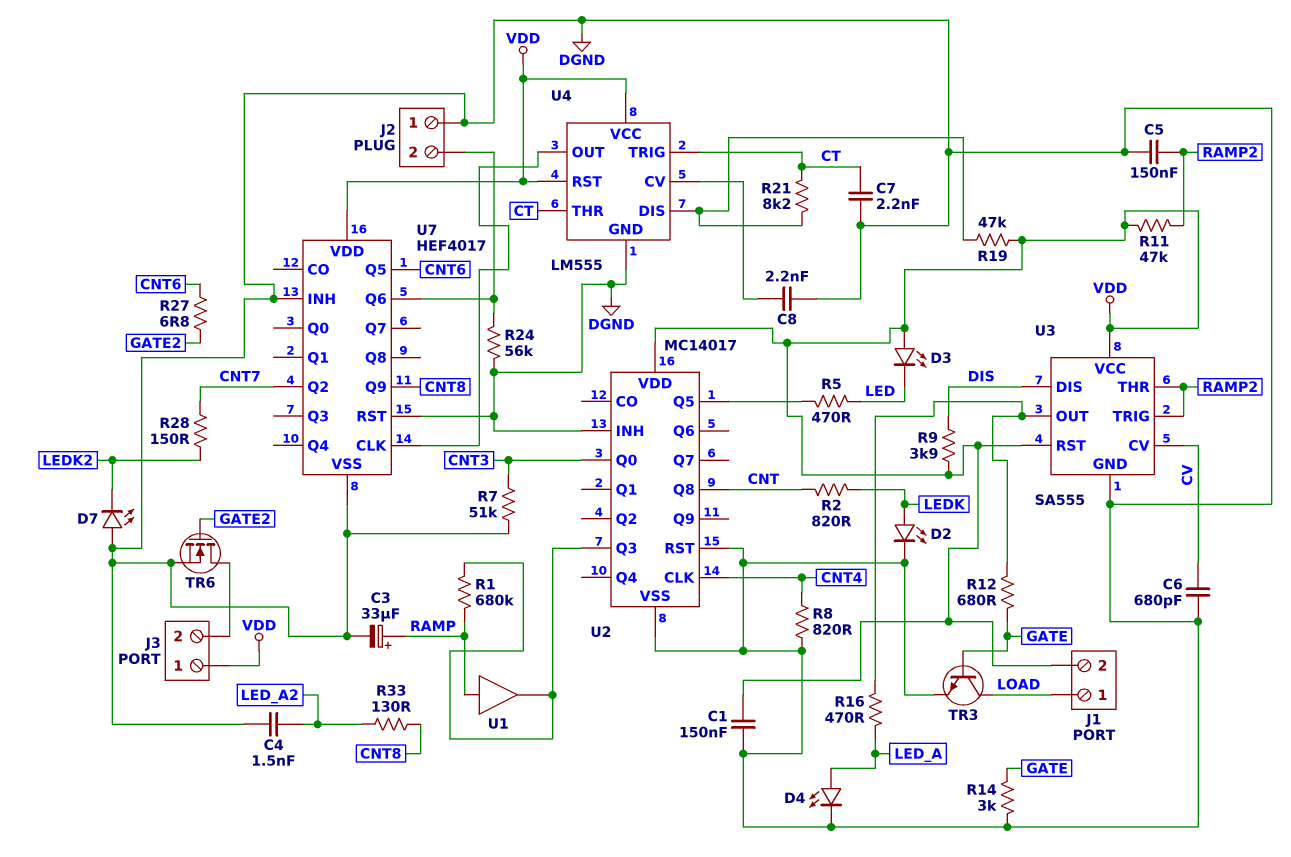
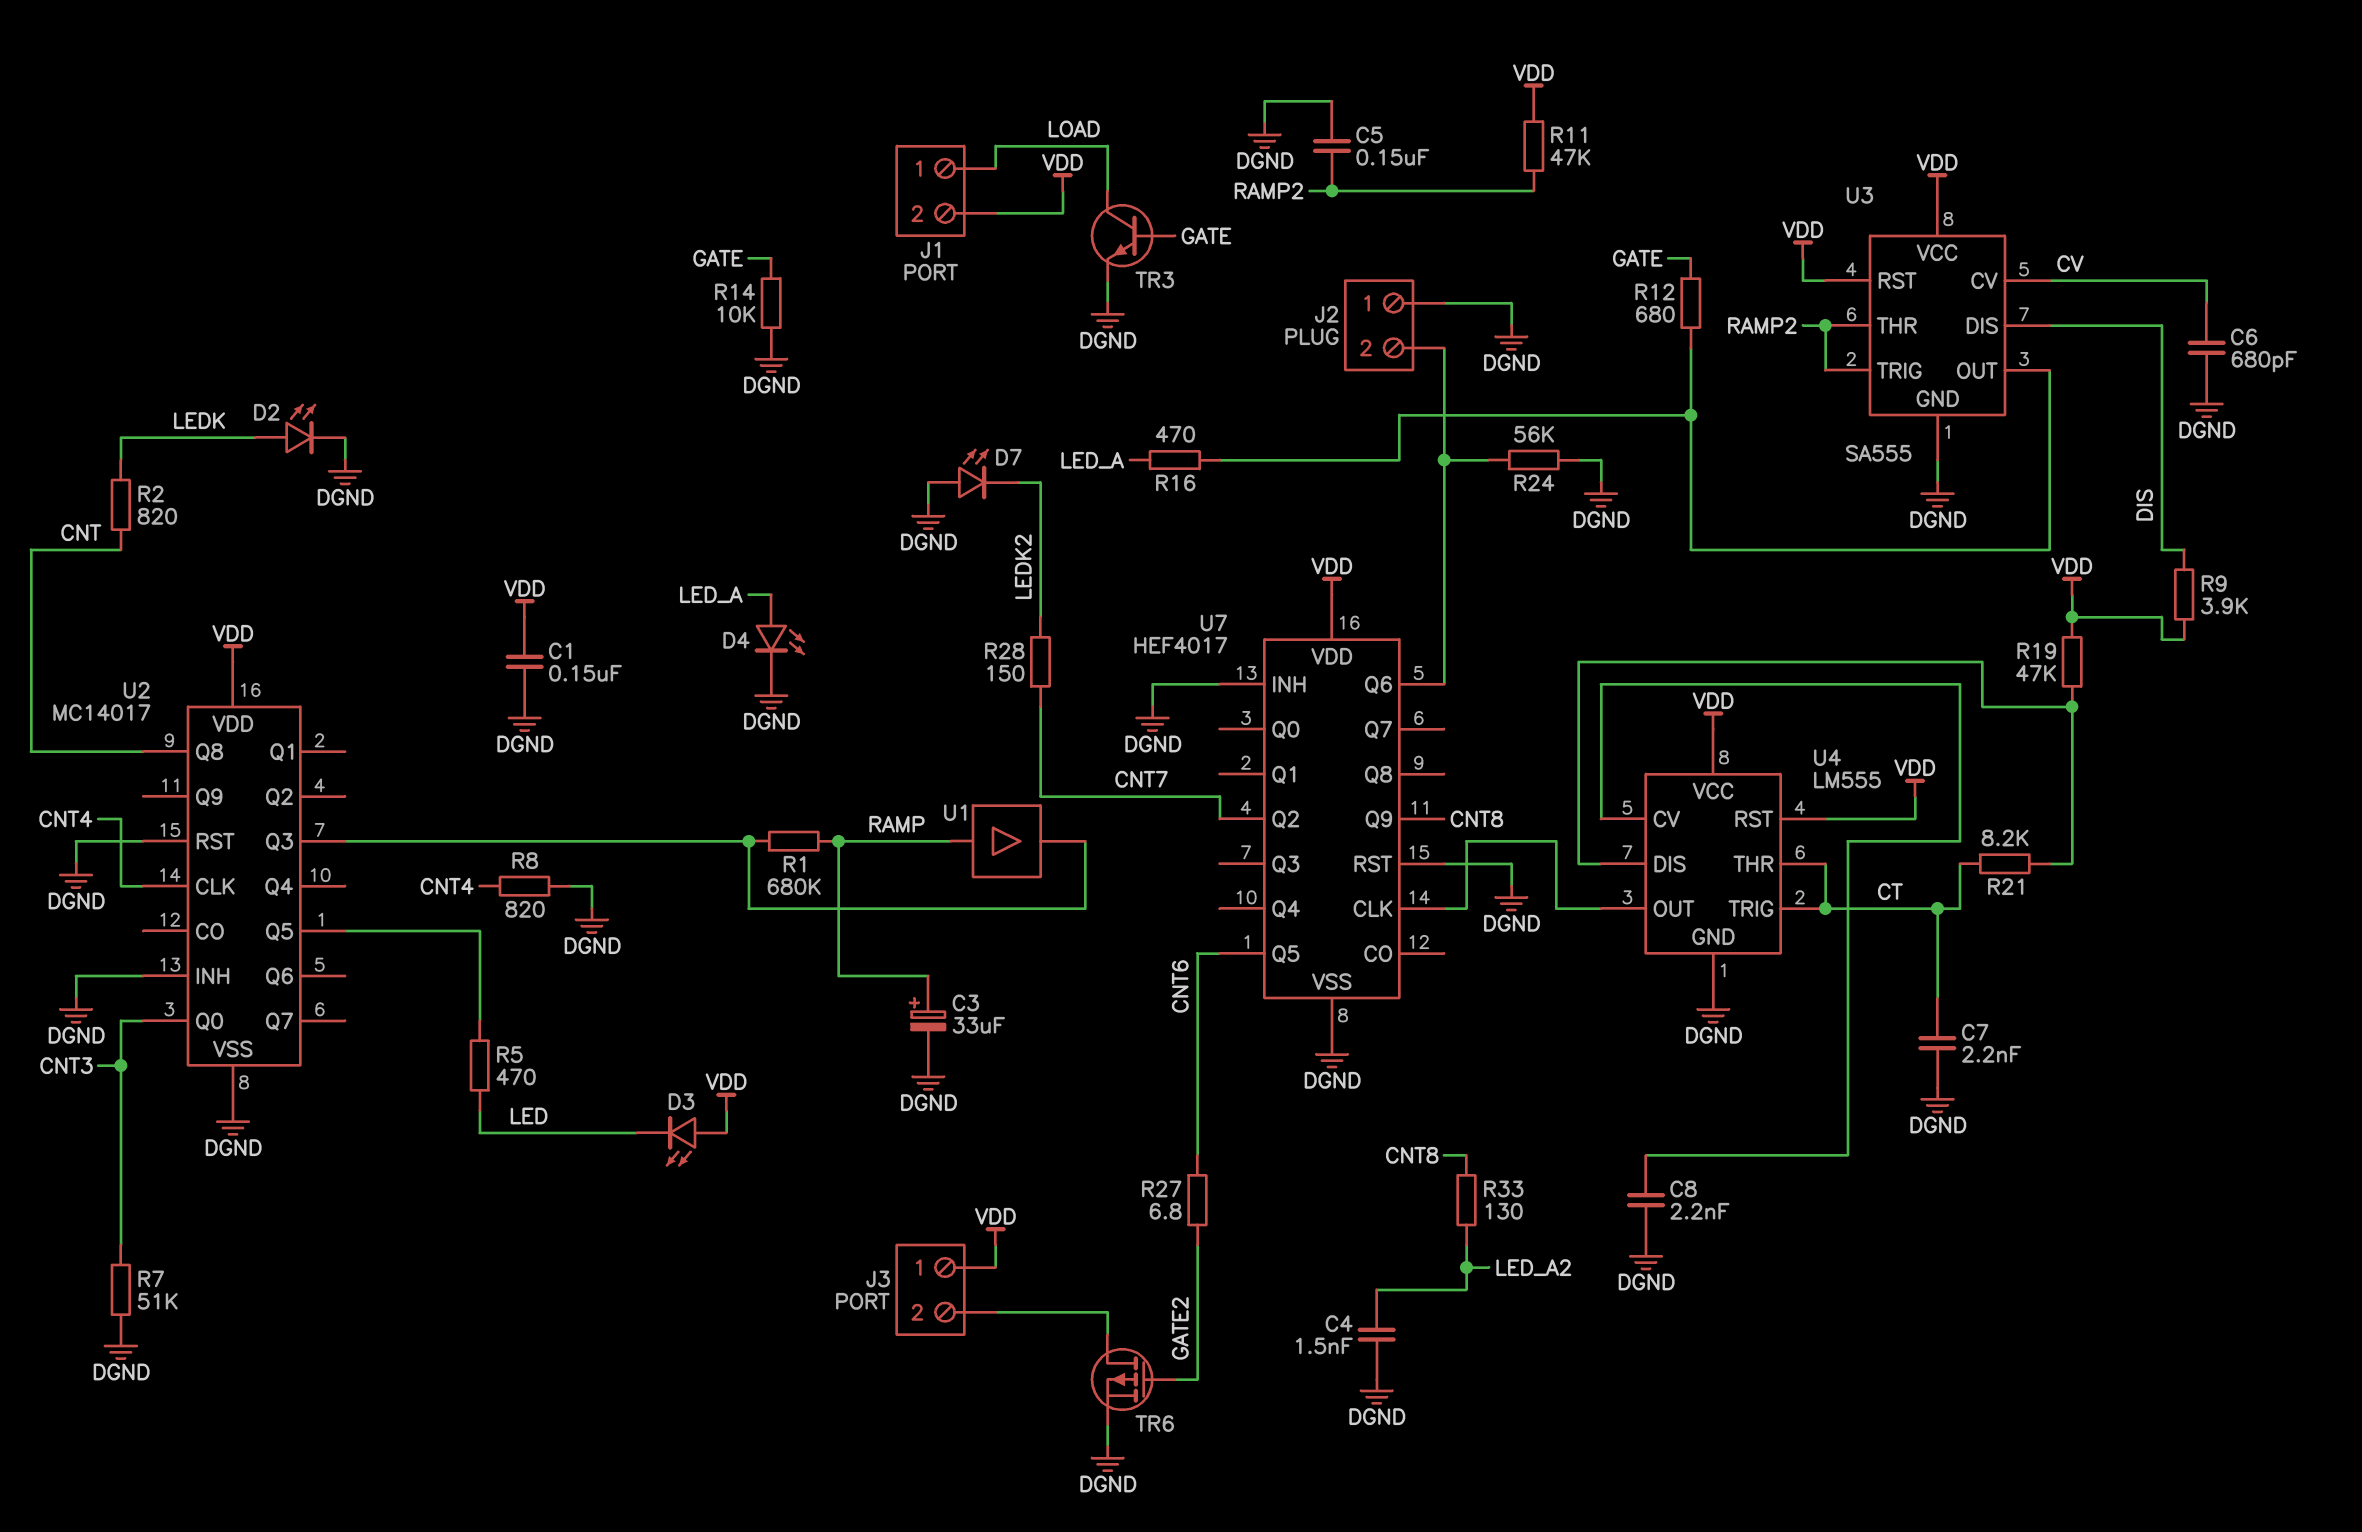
R14: 3k (DGND, GATE) -> 10k (DGND, GATE)
TR6: NMOS (G GATE2, D J3/2, S DGND) -> PMOS (G GATE2, D J3/2, S DGND)

